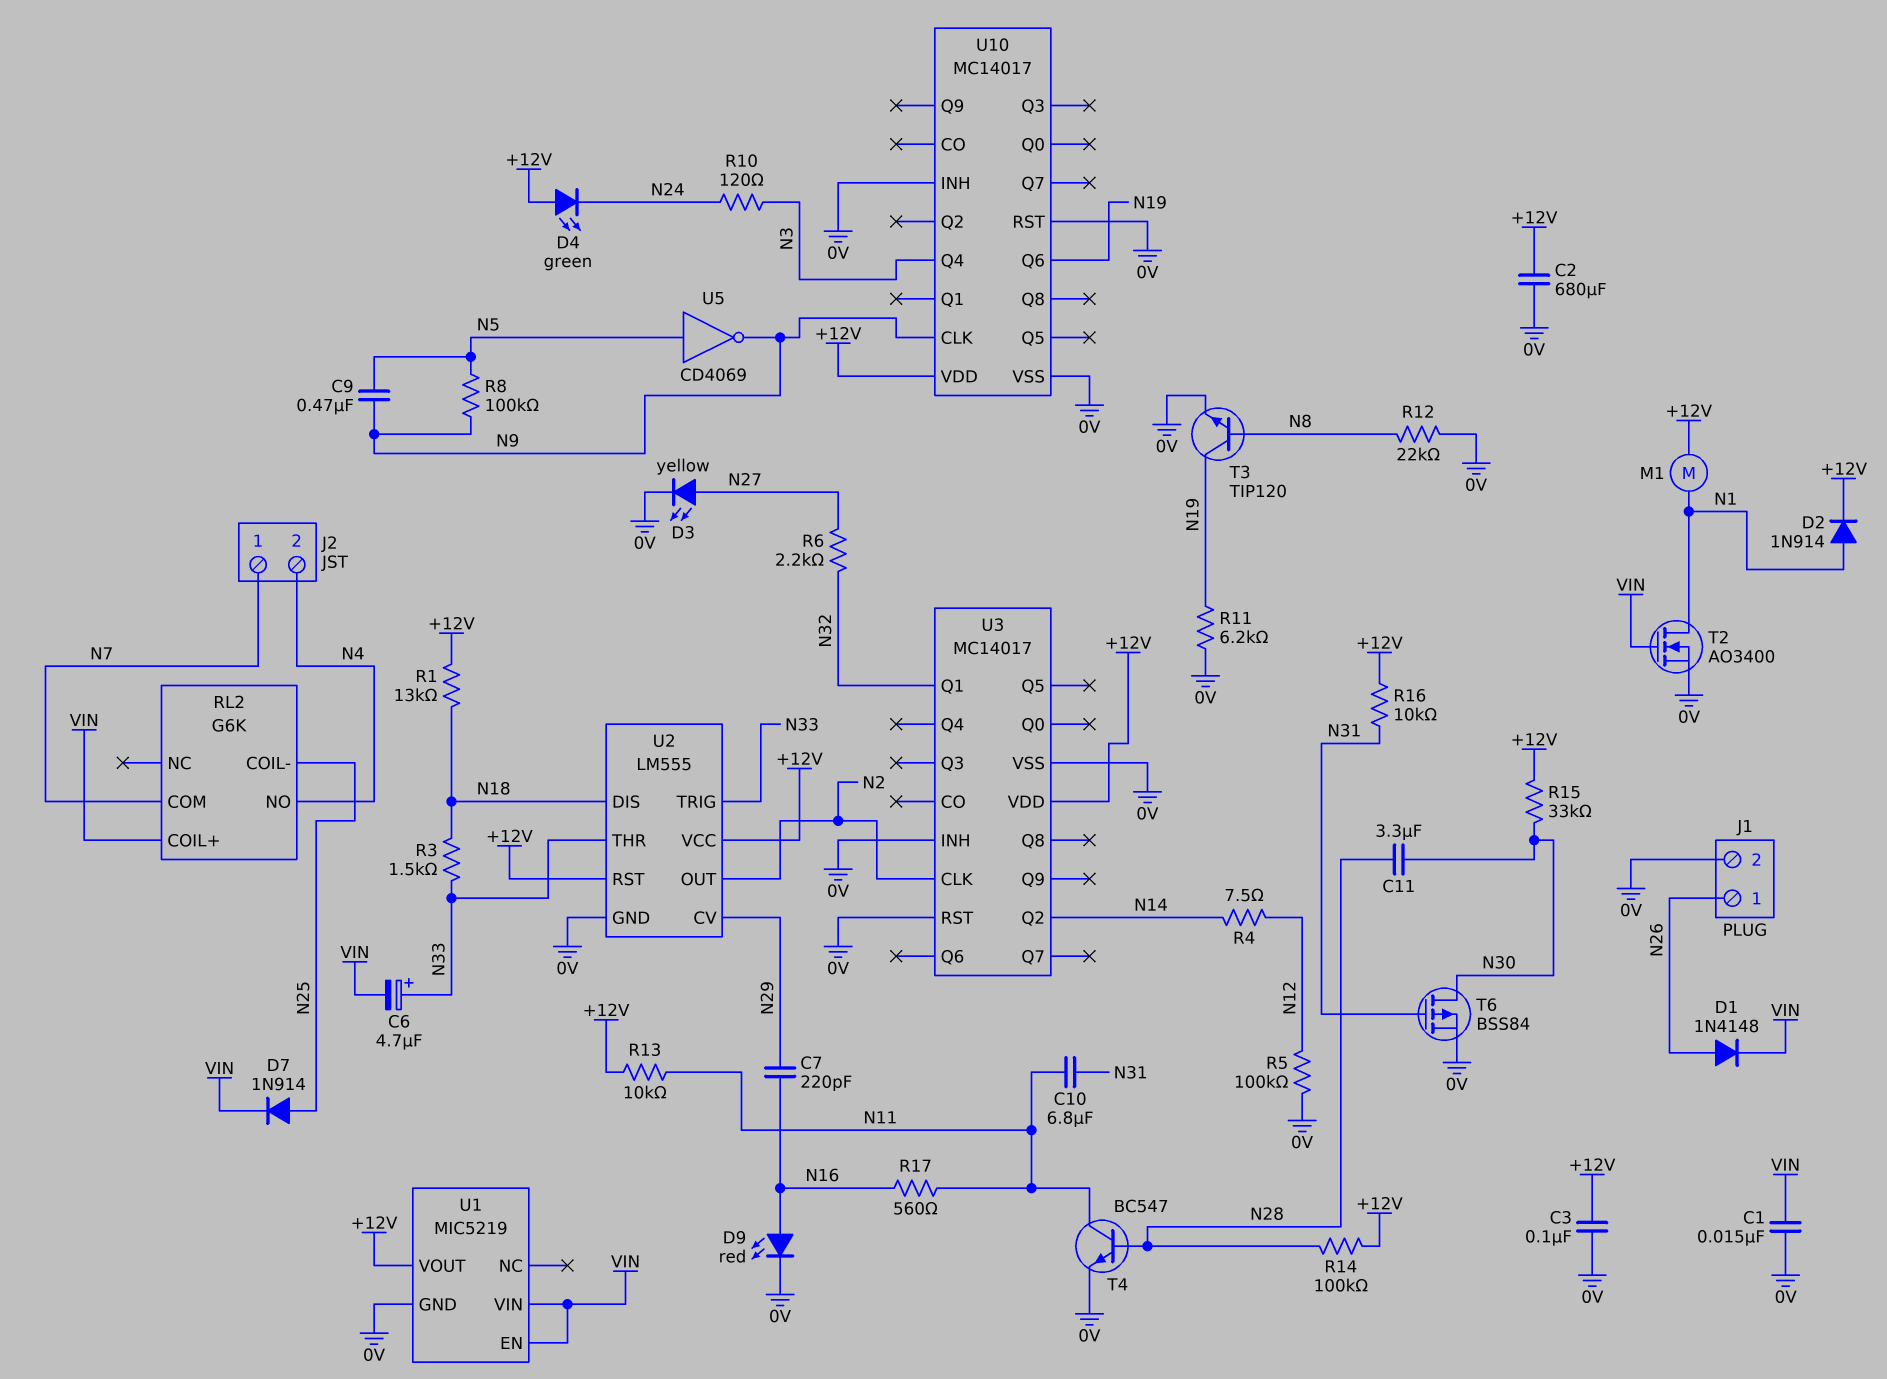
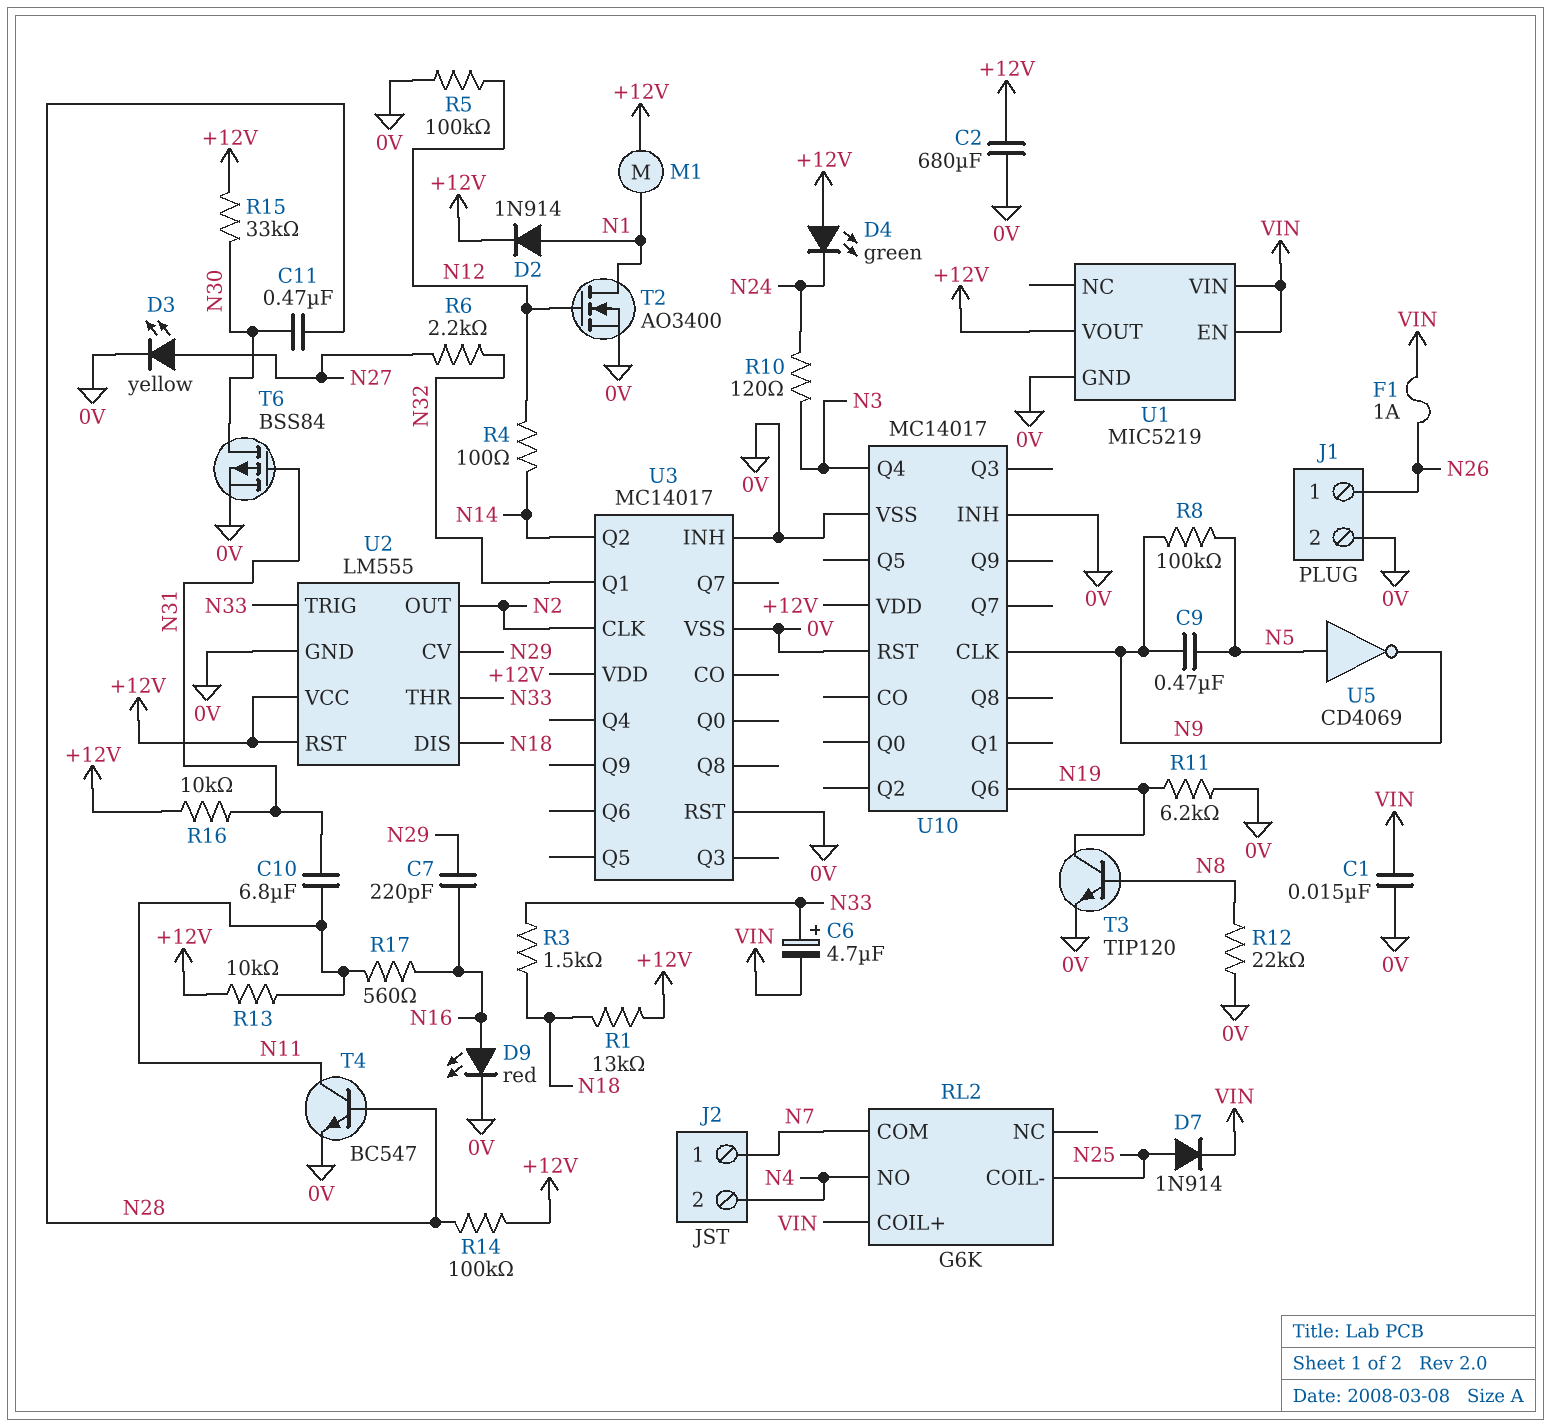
C3: 100nF (+12V, 0V) -> none
C11: 3.3uF (N28, N30) -> 470nF (N28, N30)
D1: diode 1N4148 (A N26, K VIN) -> none
F1: none -> 1A (N26, VIN)
R4: 7.5 (N12, N14) -> 100 (N12, N14)
T2: NMOS AO3400 (G VIN, D N1, S 0V) -> NMOS AO3400 (G N12, D N1, S 0V)

